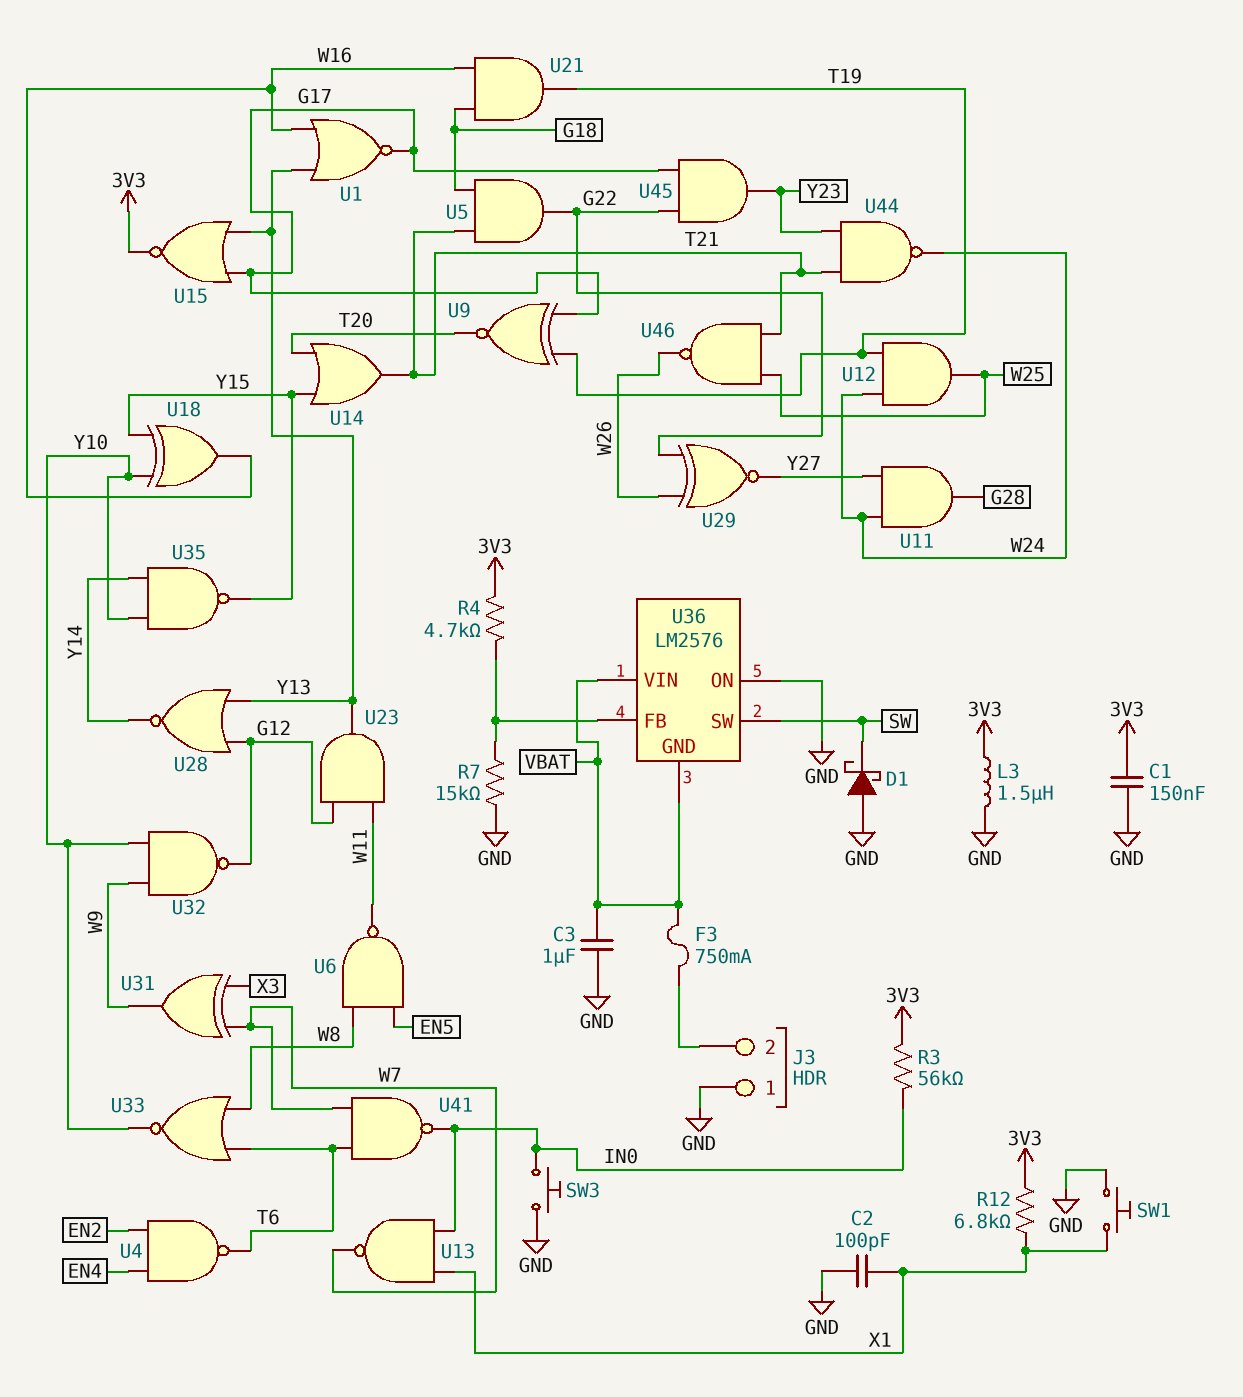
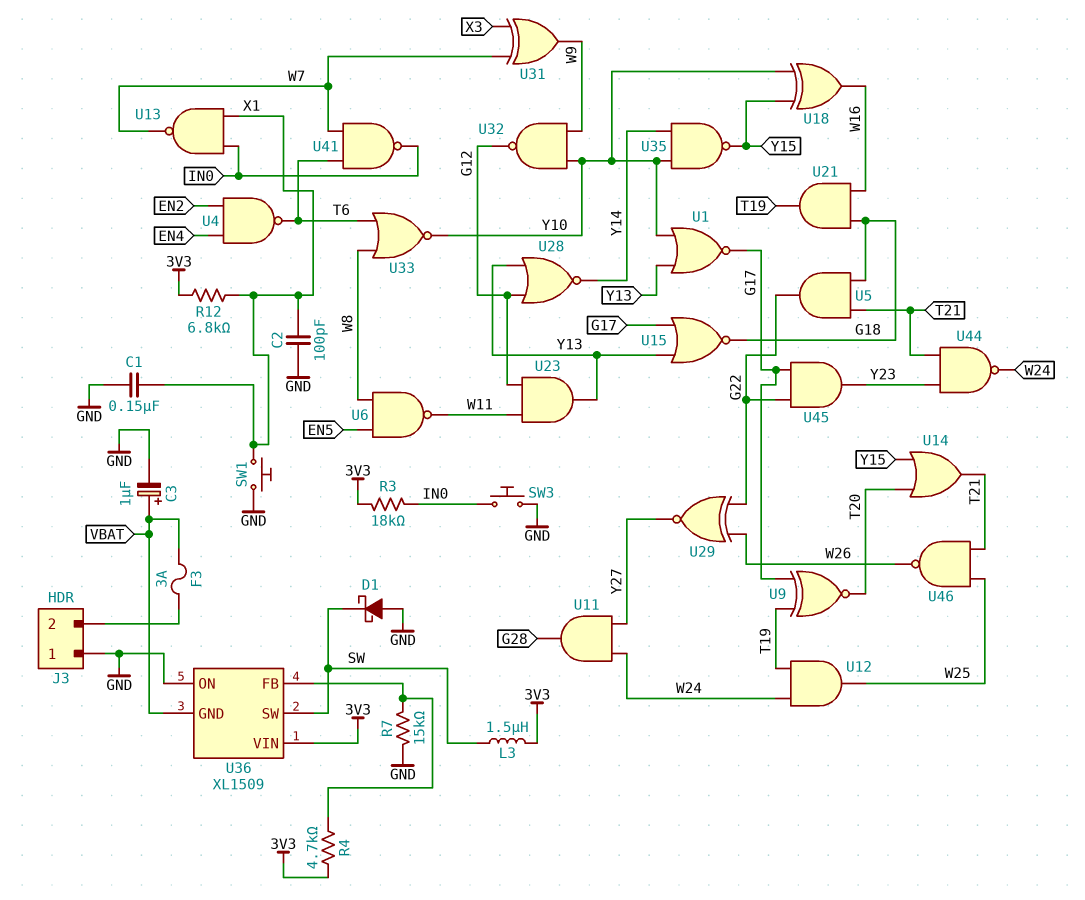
C1: 150nF (3V3, GND) -> 150nF (GND, X1)
C3: 1uF (GND, VBAT) -> 1uF (plus VBAT, minus GND)
F3: 750mA (J3/2, VBAT) -> 3A (J3/2, VBAT)
L3: 1.5uH (3V3, GND) -> 1.5uH (3V3, SW)
R3: 56k (3V3, IN0) -> 18k (3V3, IN0)
U1: NOR (in W16, in Y13, out G17) -> NOR (in Y10, in Y13, out G17)
U15: NOR (in G17, in Y13, out 3V3) -> NOR (in G17, in Y13, out G18)
U36: LM2576 -> XL1509
U36 pin VIN: VBAT -> 3V3

